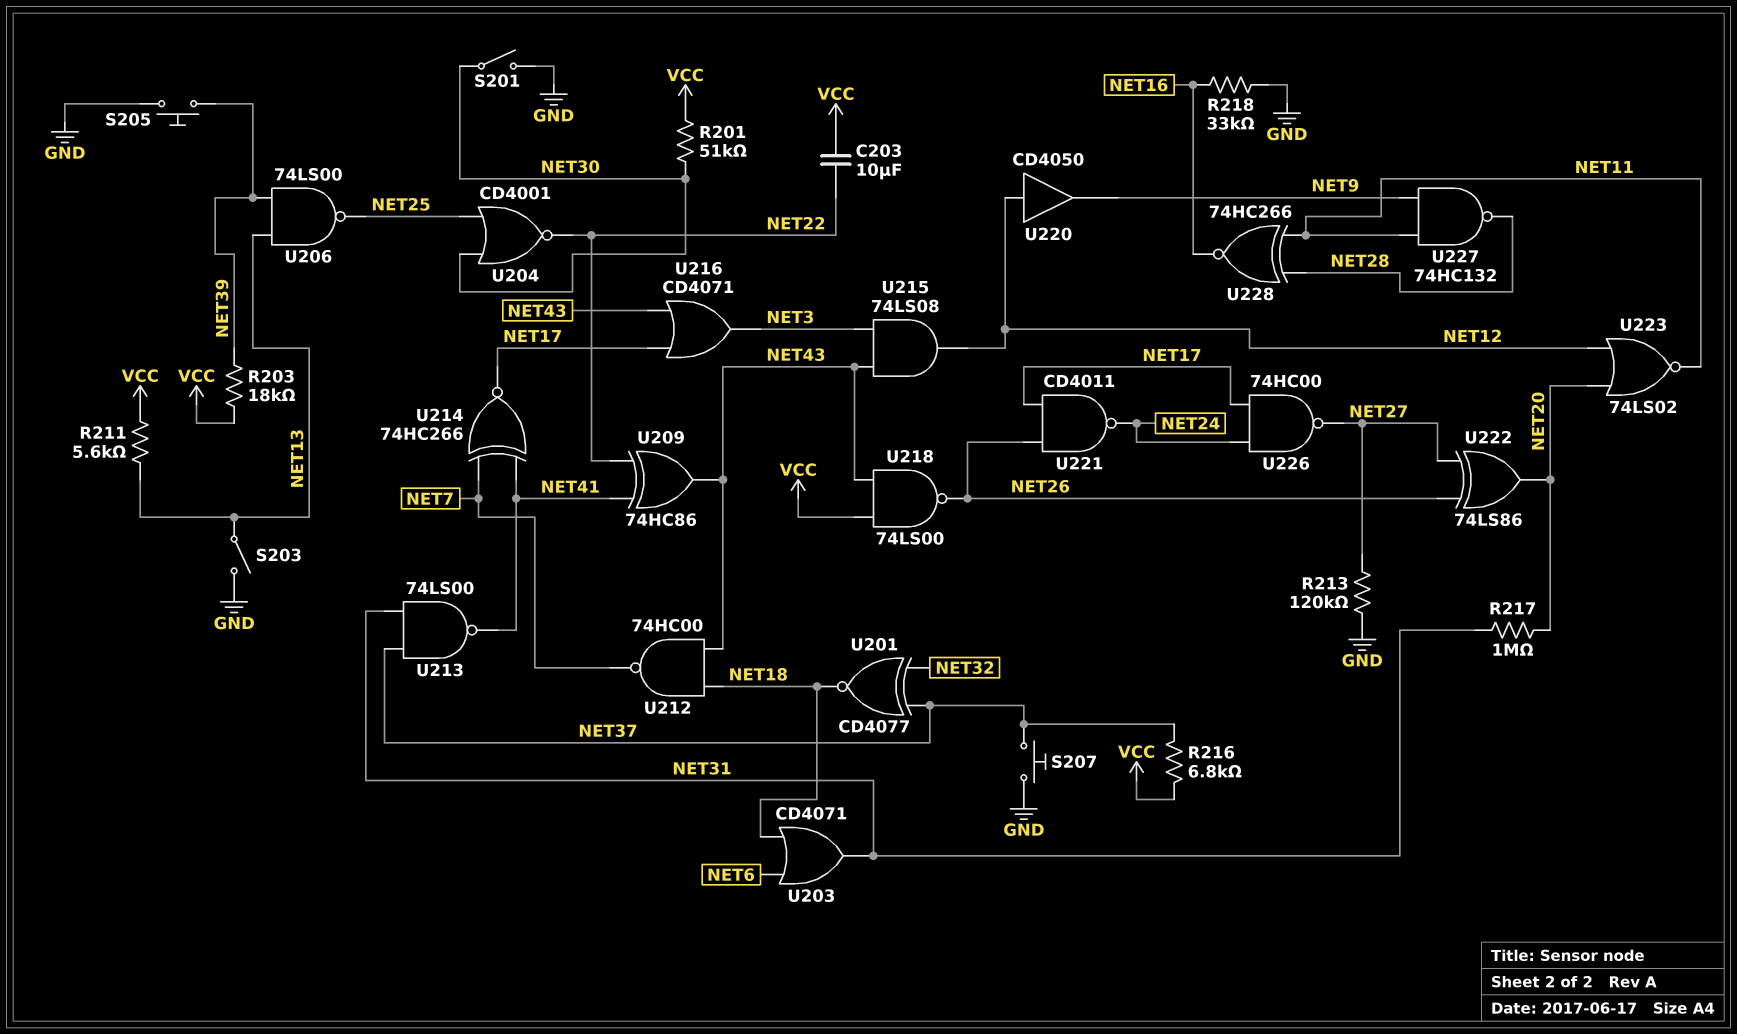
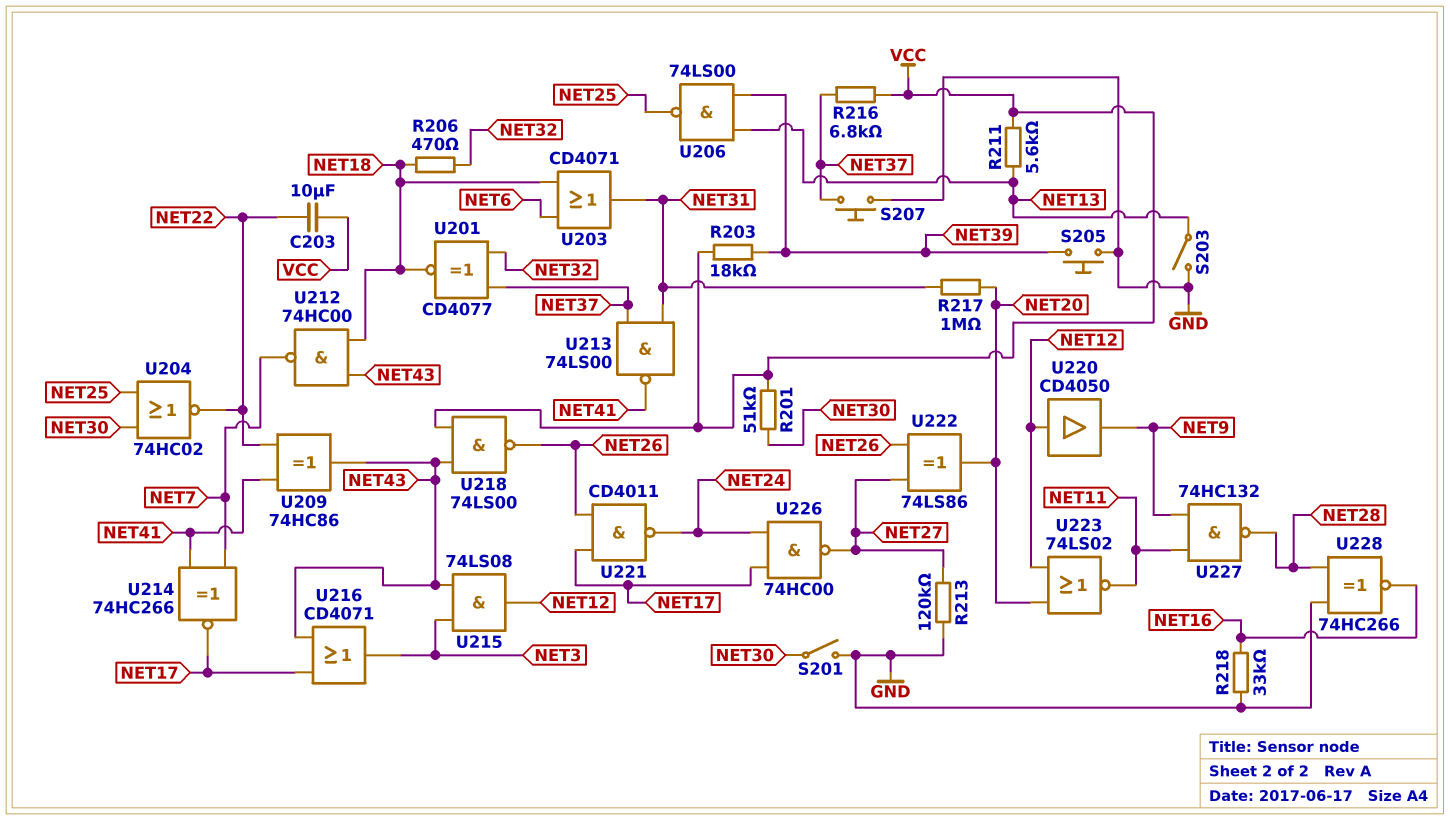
R206: none -> 470 (NET18, NET32)
U204: NOR CD4001 (in NET25, in NET30, out NET22) -> NOR 74HC02 (in NET25, in NET30, out NET22)
U228: XNOR 74HC266 (in NET11, in NET28, out NET16) -> XNOR 74HC266 (in GND, in NET28, out NET16)

